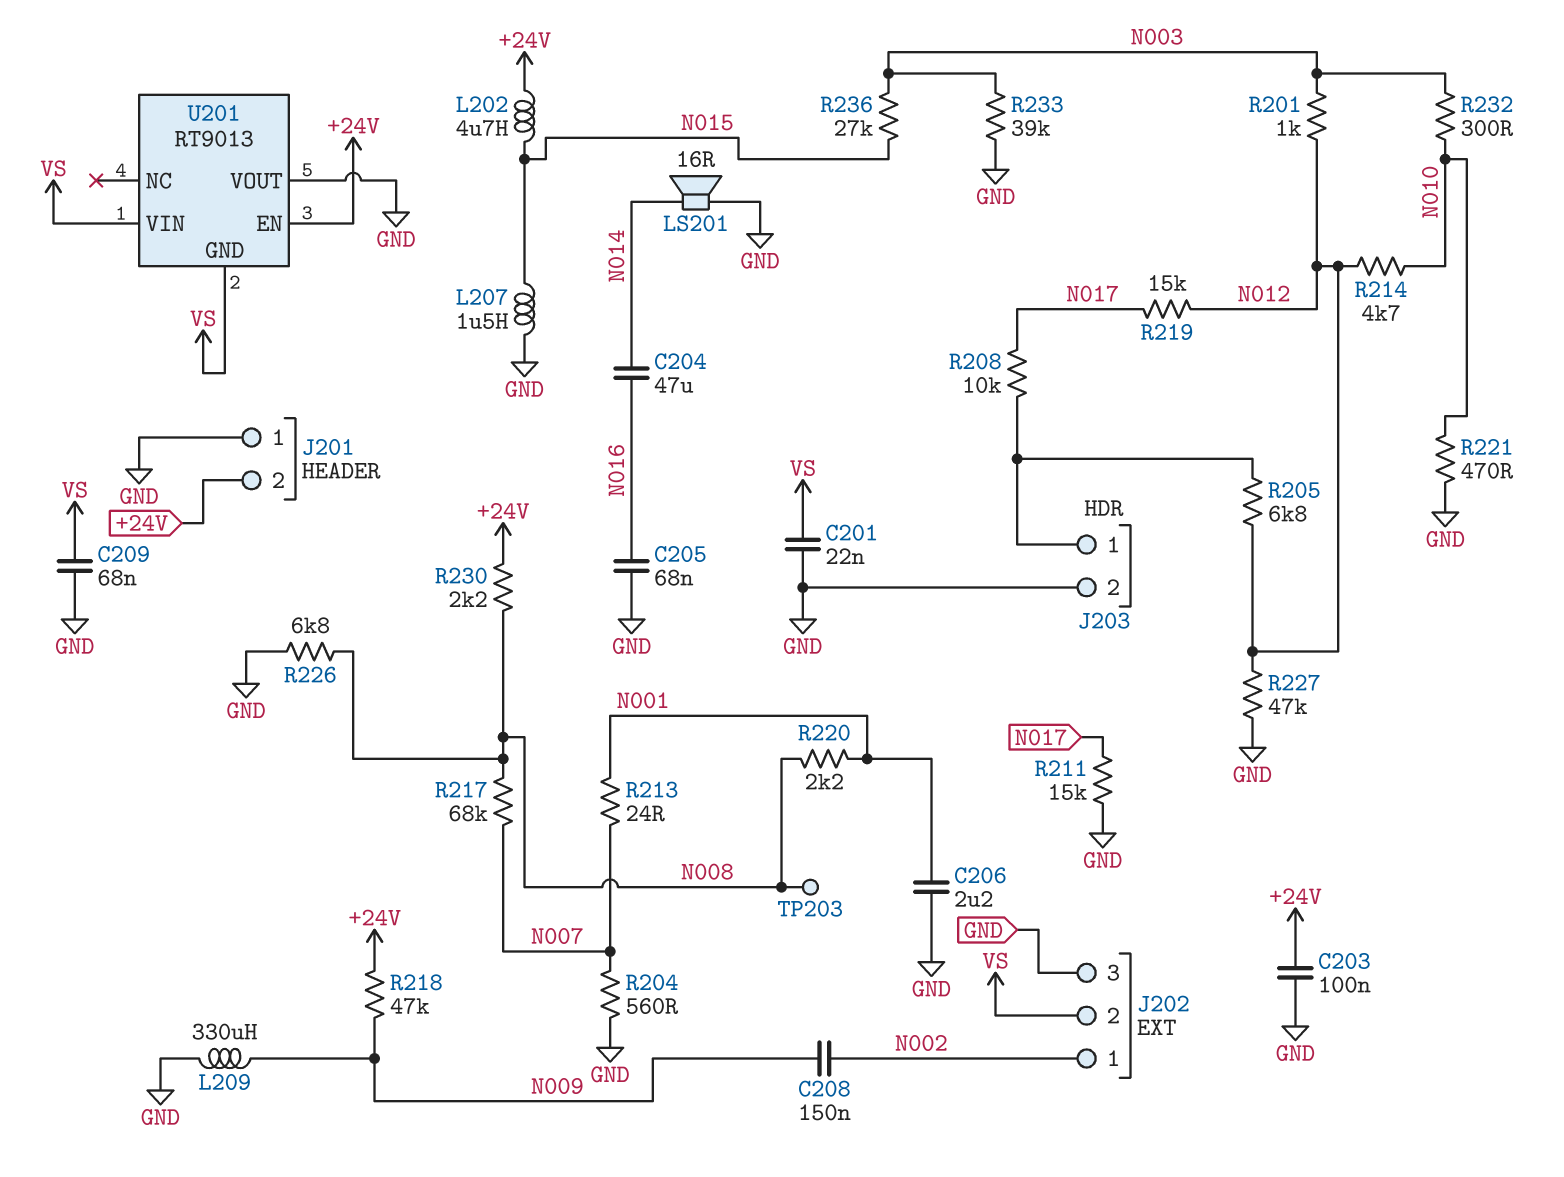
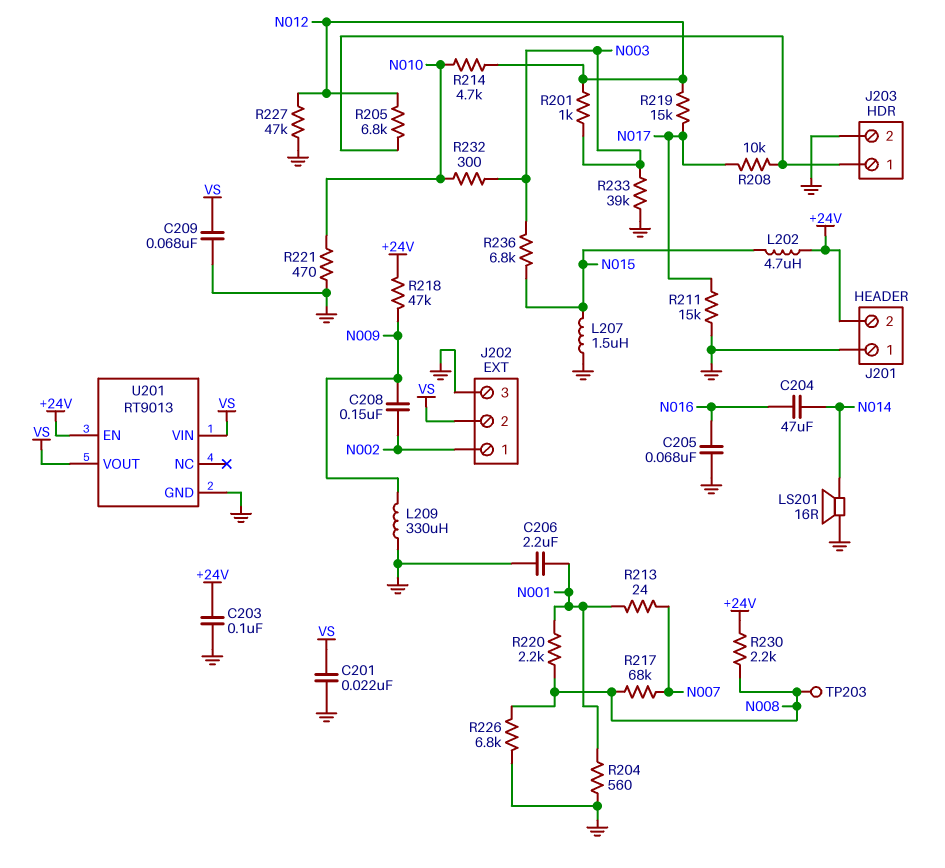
R204: 560 (GND, N007) -> 560 (GND, N001)
R236: 27k (N003, N015) -> 6.8k (N003, N015)
U201 pin GND: VS -> GND
U201 pin VOUT: GND -> VS

